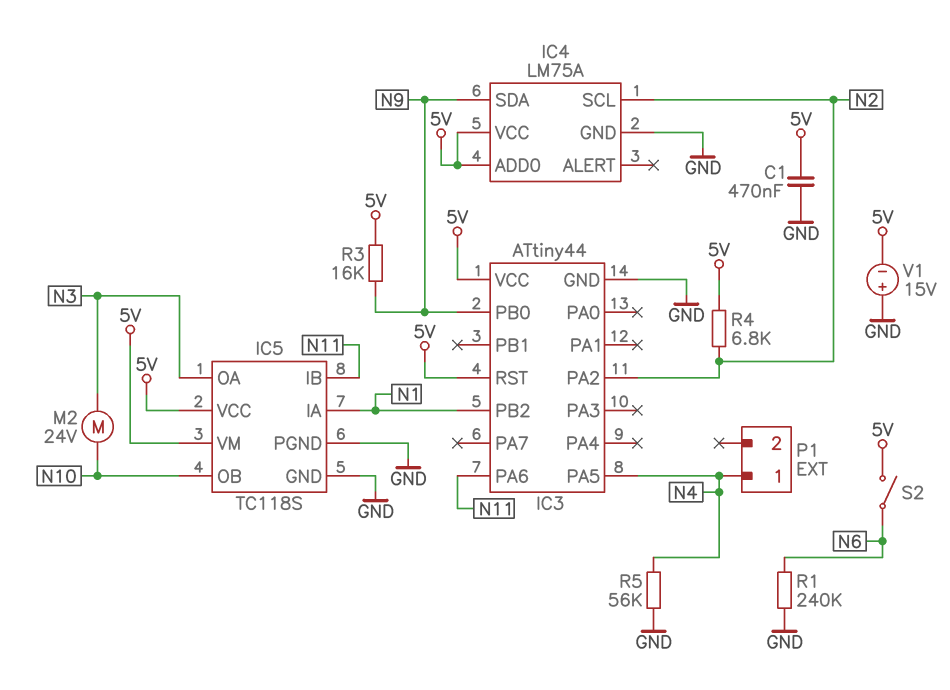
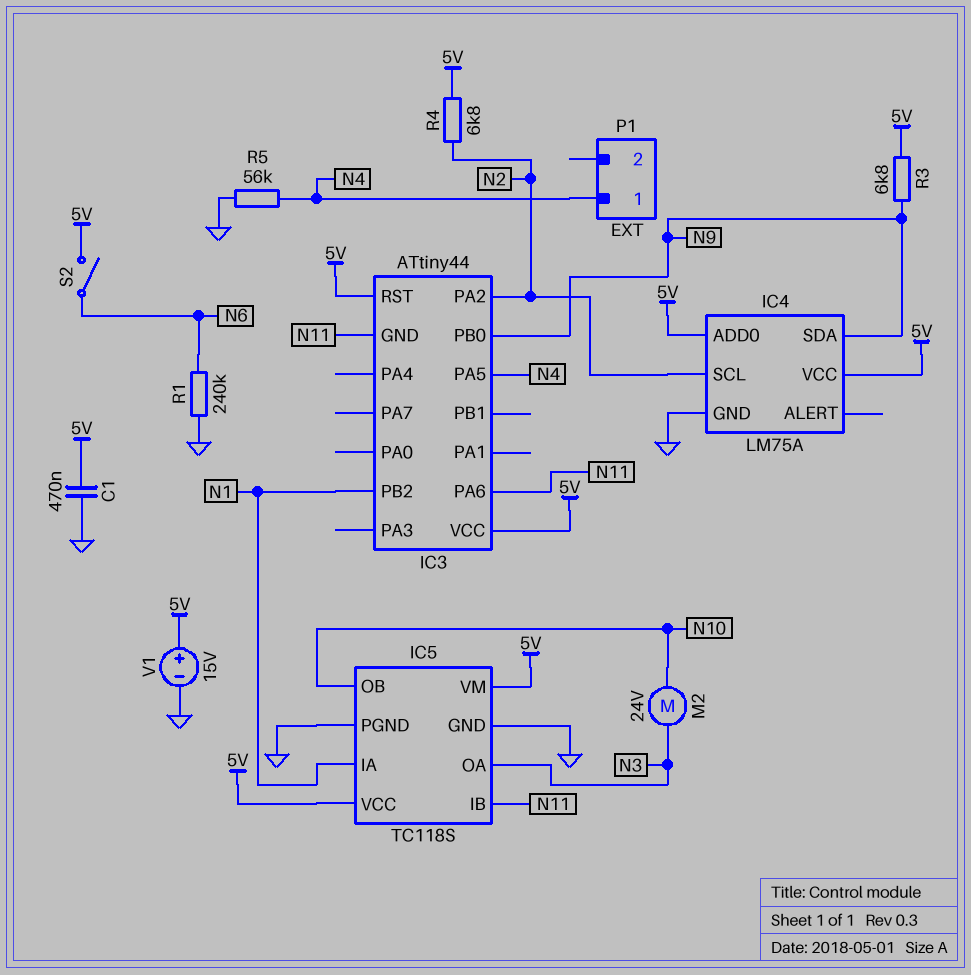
IC3 pin GND: GND -> N11
R3: 16k (5V, N9) -> 6.8k (5V, N9)
V1: 15V (plus GND, minus 5V) -> 15V (plus 5V, minus GND)

